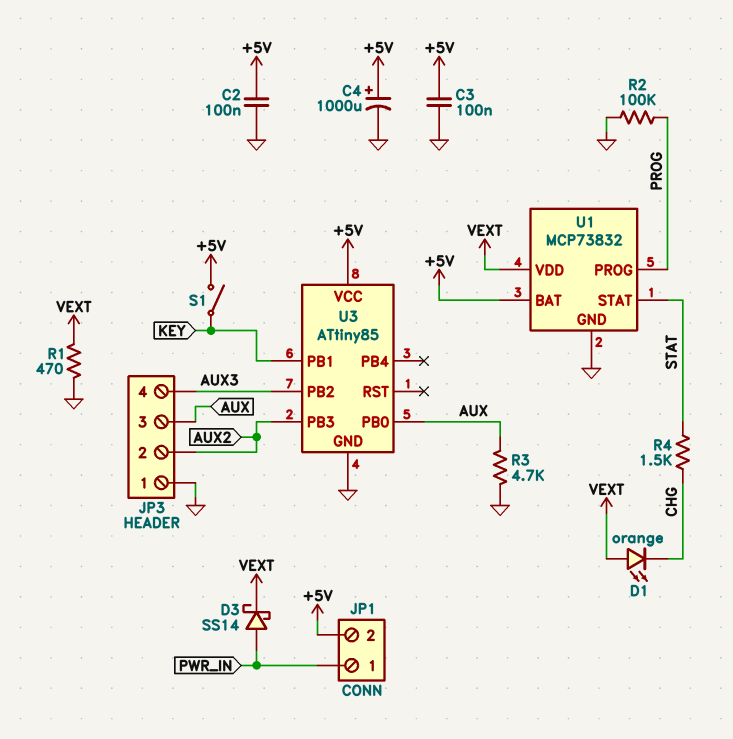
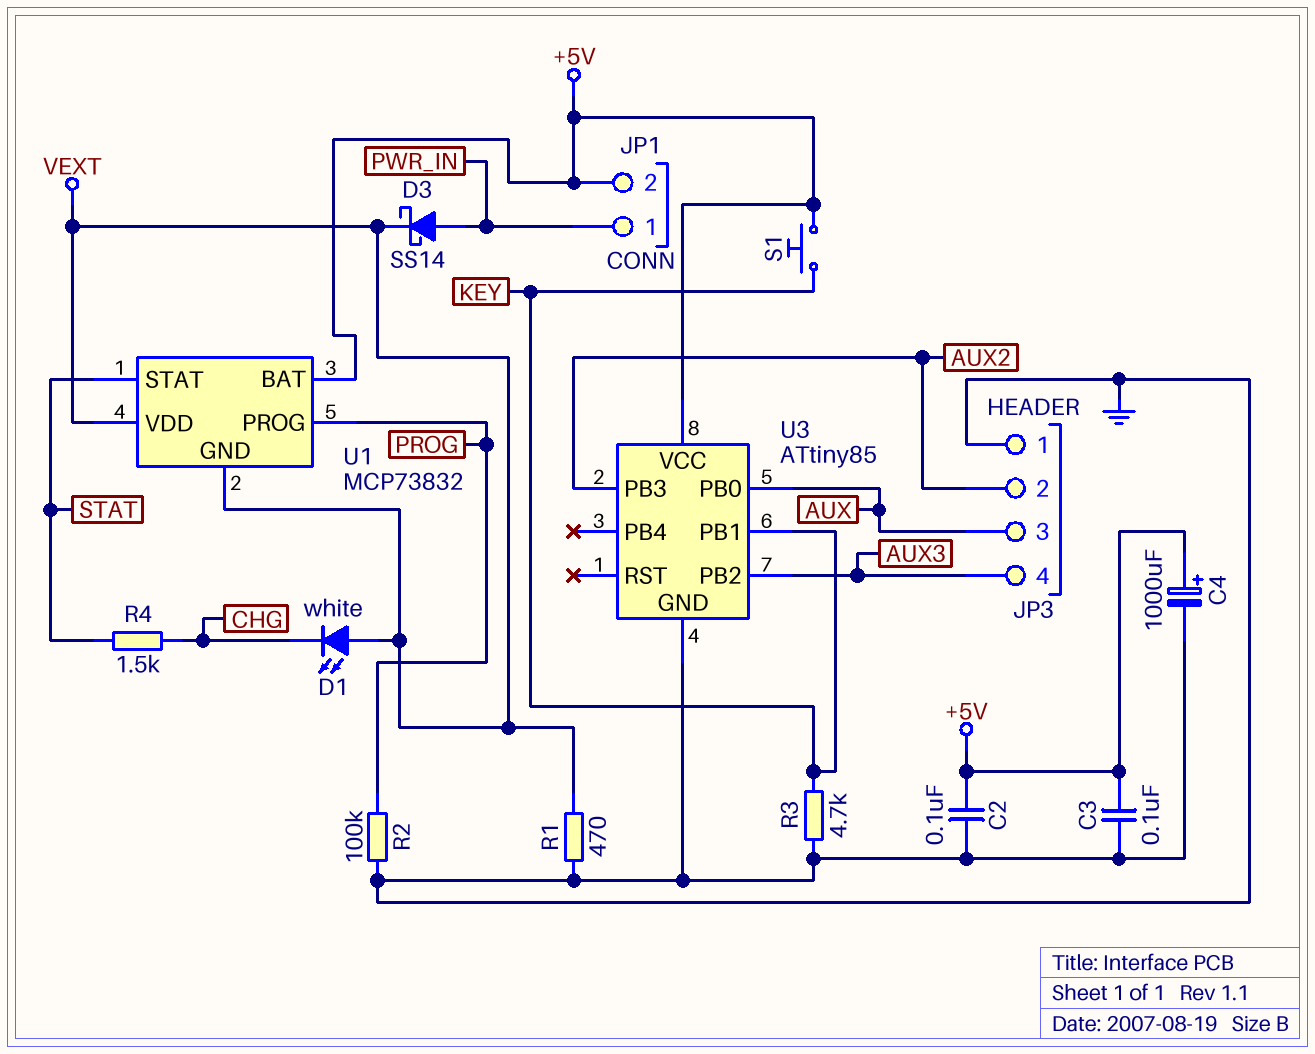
D1: LED orange (A VEXT, K CHG) -> LED white (A VEXT, K CHG)
R3: 4.7k (AUX, GND) -> 4.7k (GND, KEY)
S1: switch (+5V, KEY) -> button (+5V, KEY)
U1 pin GND: GND -> VEXT

